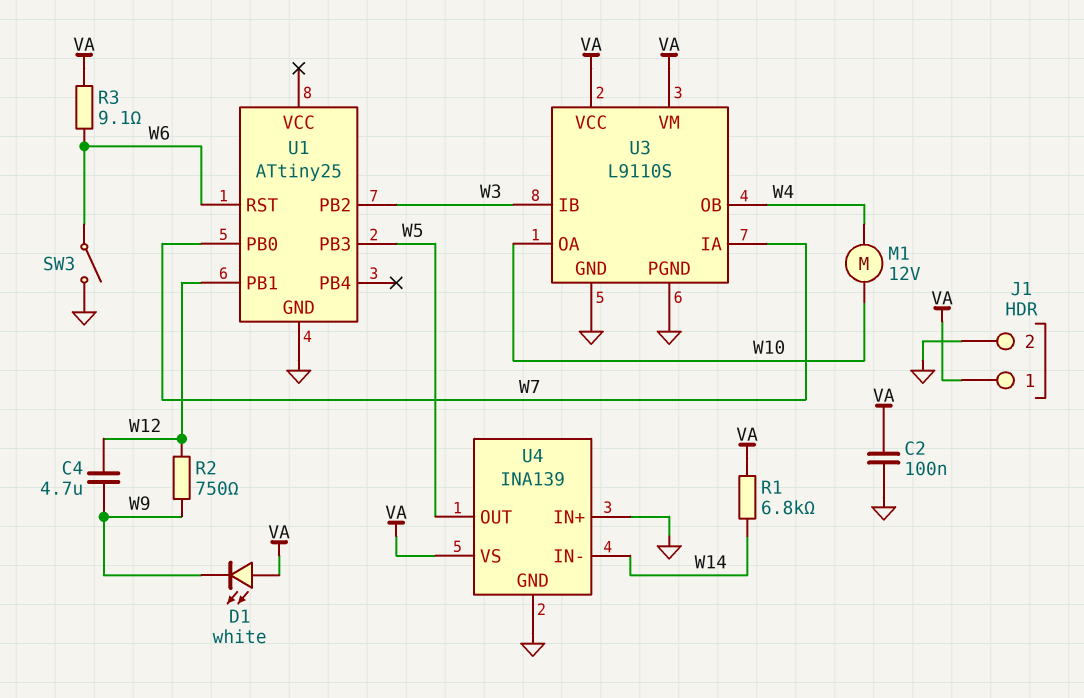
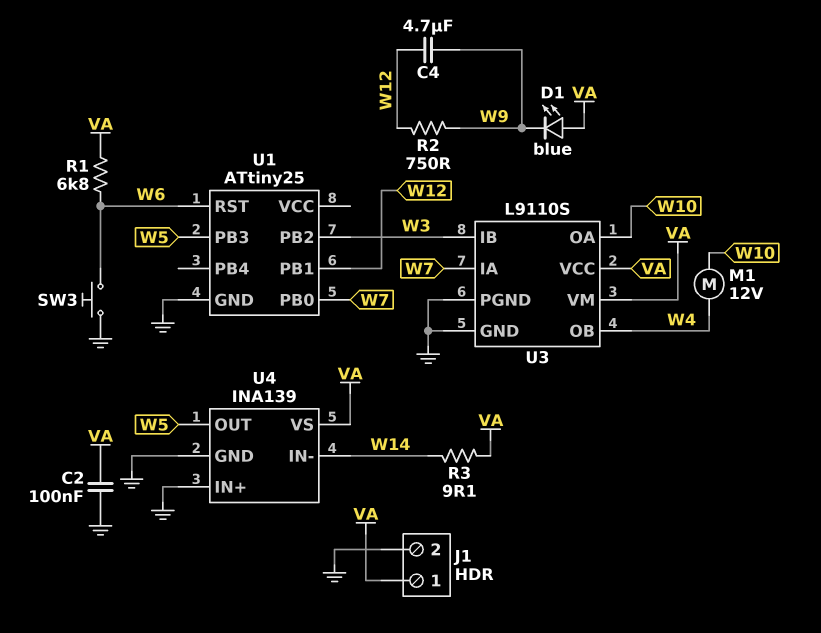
D1: LED white (A VA, K W9) -> LED blue (A VA, K W9)
R1: 6.8k (VA, W14) -> 6.8k (VA, W6)
R3: 9.1 (VA, W6) -> 9.1 (VA, W14)
SW3: switch (GND, W6) -> button (GND, W6)

